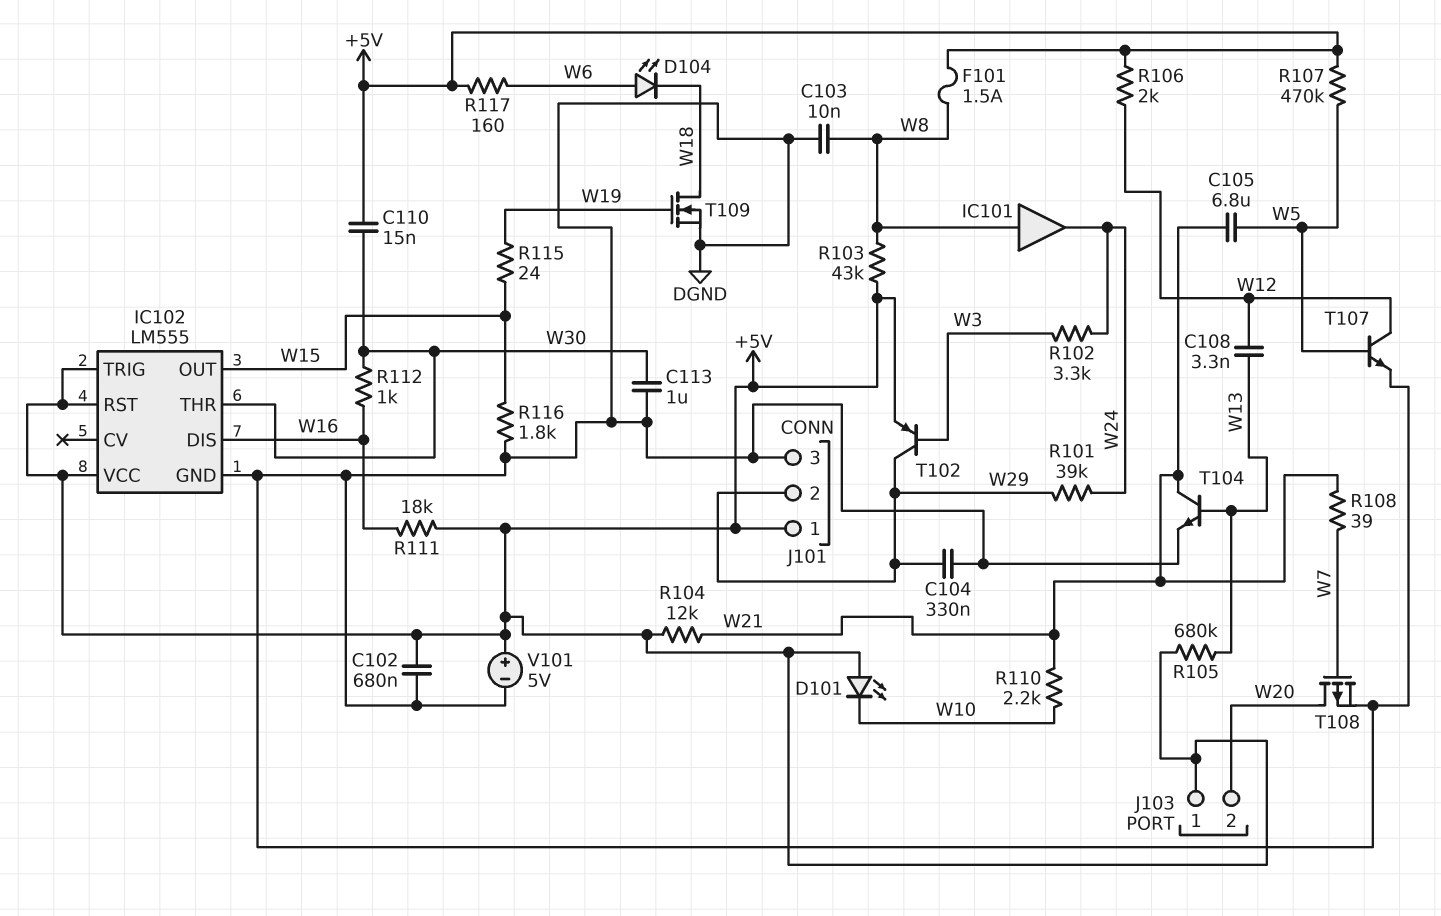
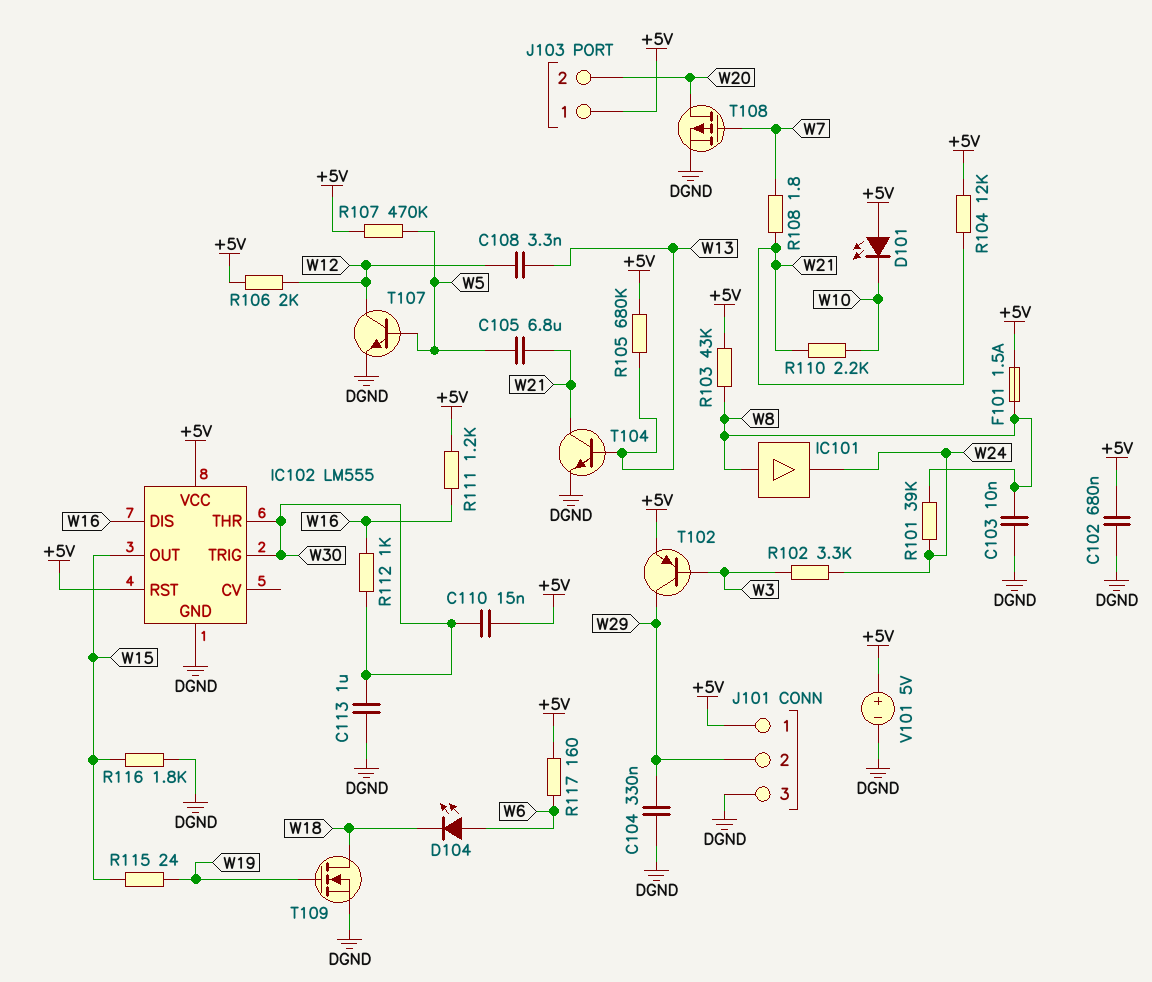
IC102 pin TRIG: +5V -> W30
R101: 39k (W24, W29) -> 39k (W8, W24)
R108: 39 (W7, W21) -> 1.8 (W7, W21)
R111: 18k (+5V, W16) -> 1.2k (+5V, W16)

